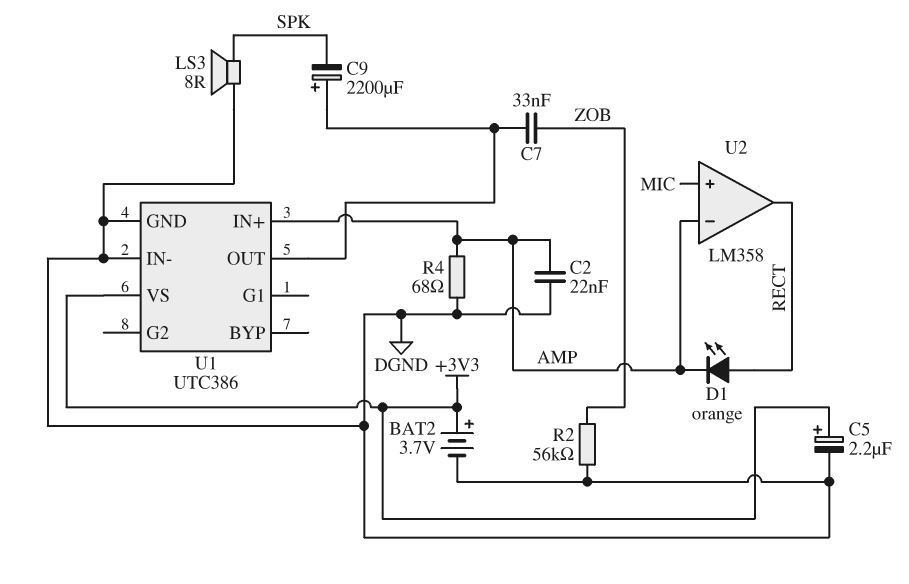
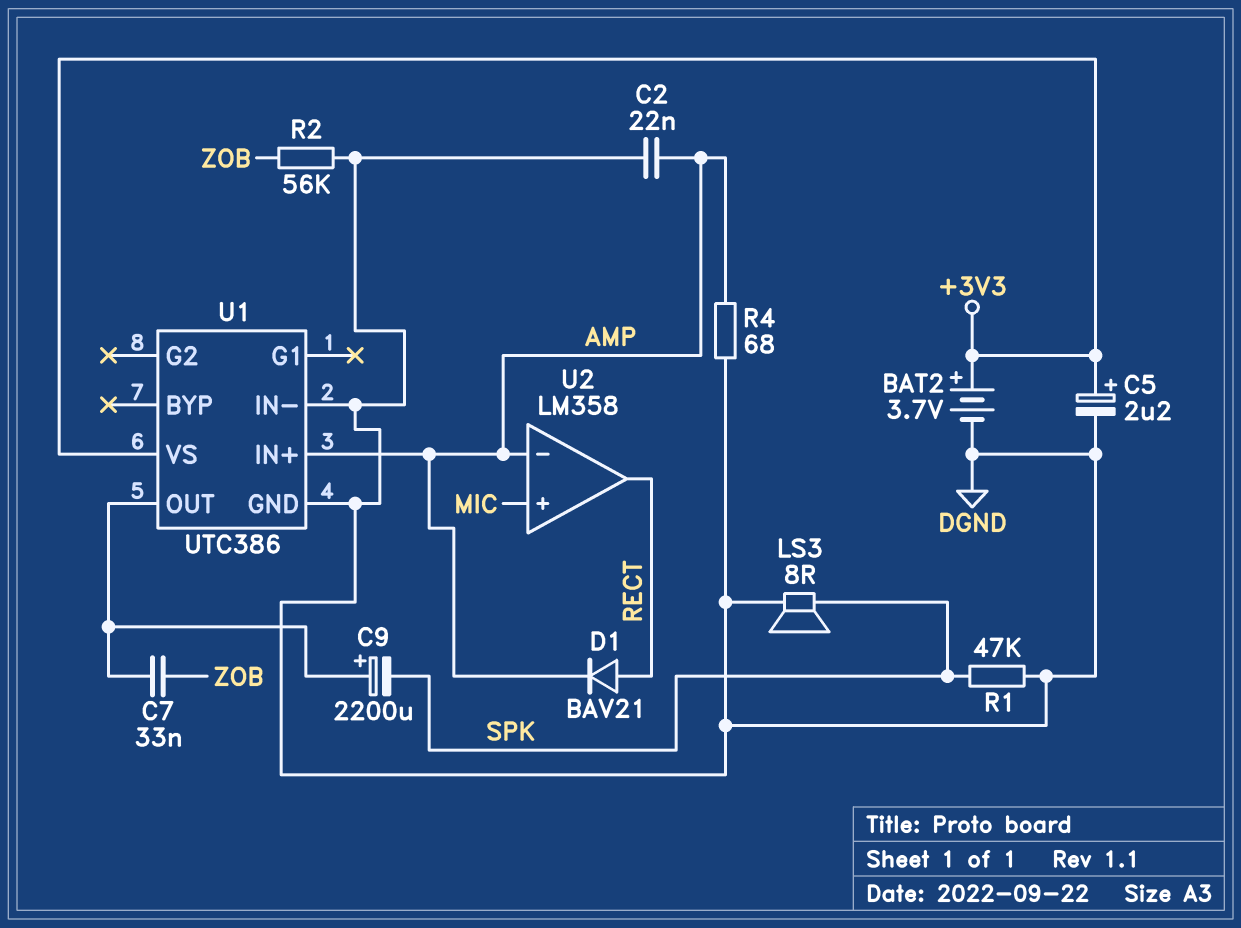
D1: LED orange (A RECT, K AMP) -> diode BAV21 (A RECT, K AMP)
R1: none -> 47k (DGND, SPK)

